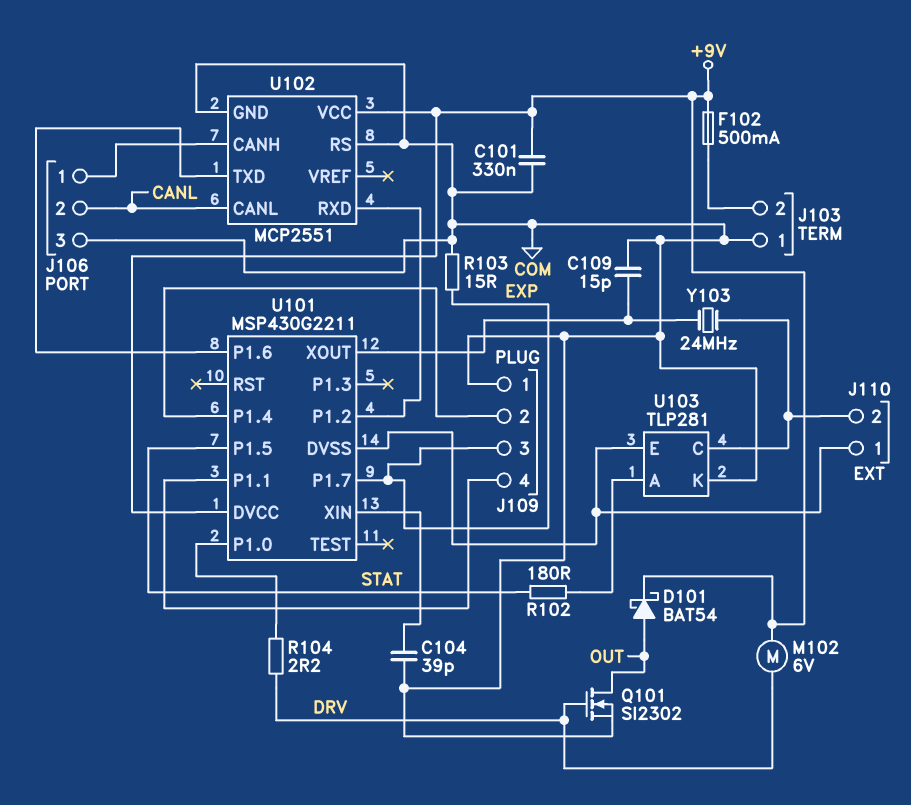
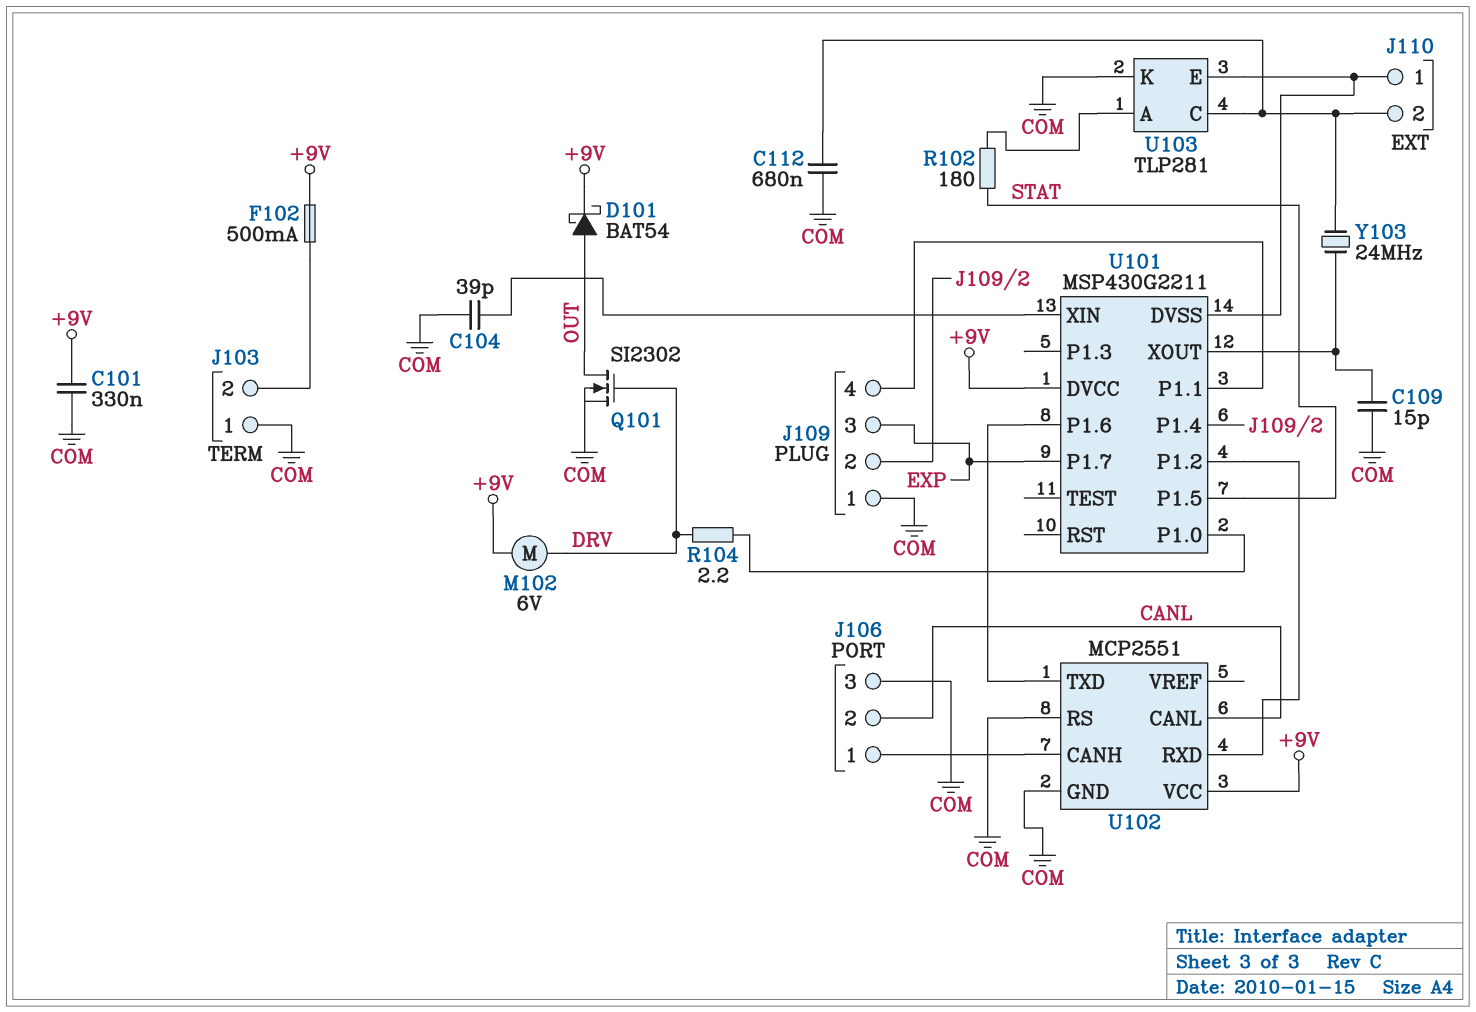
C112: none -> 680nF (COM, J110/2)
R103: 15 (COM, EXP) -> none

